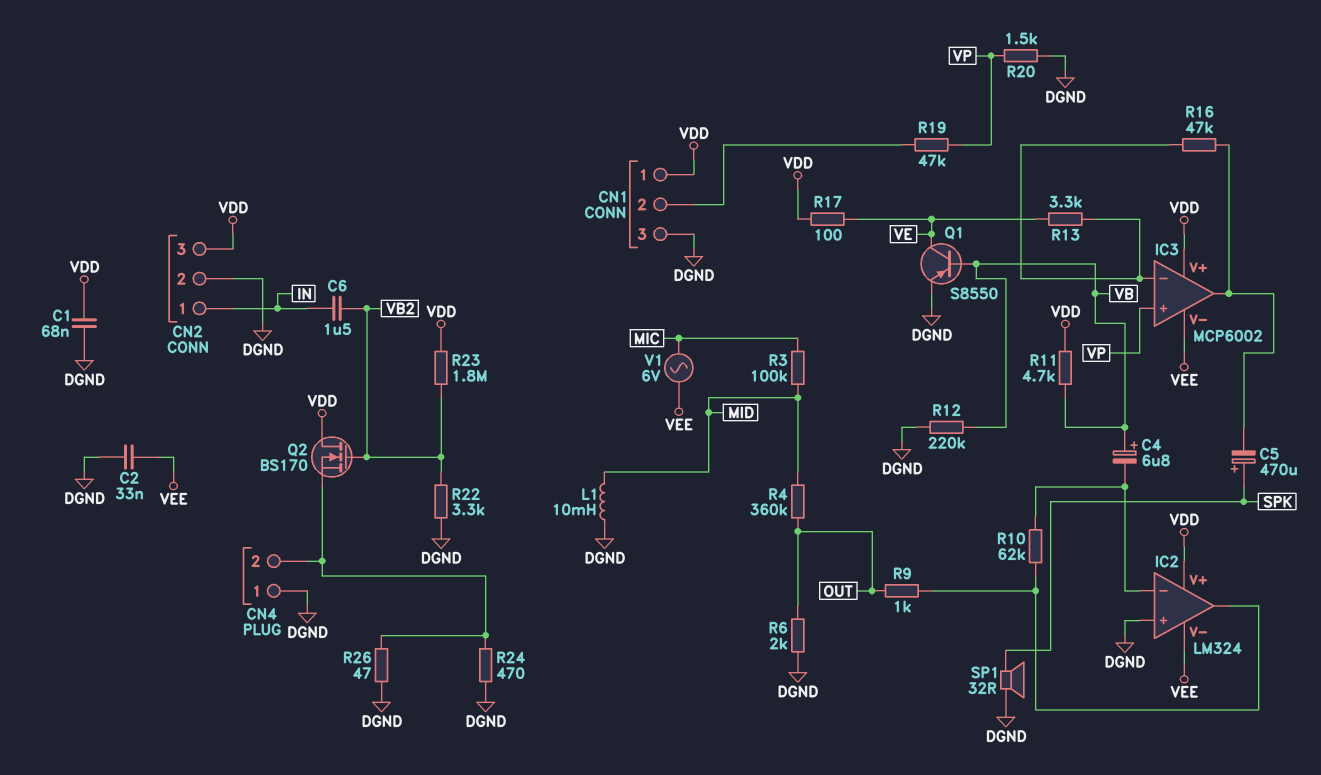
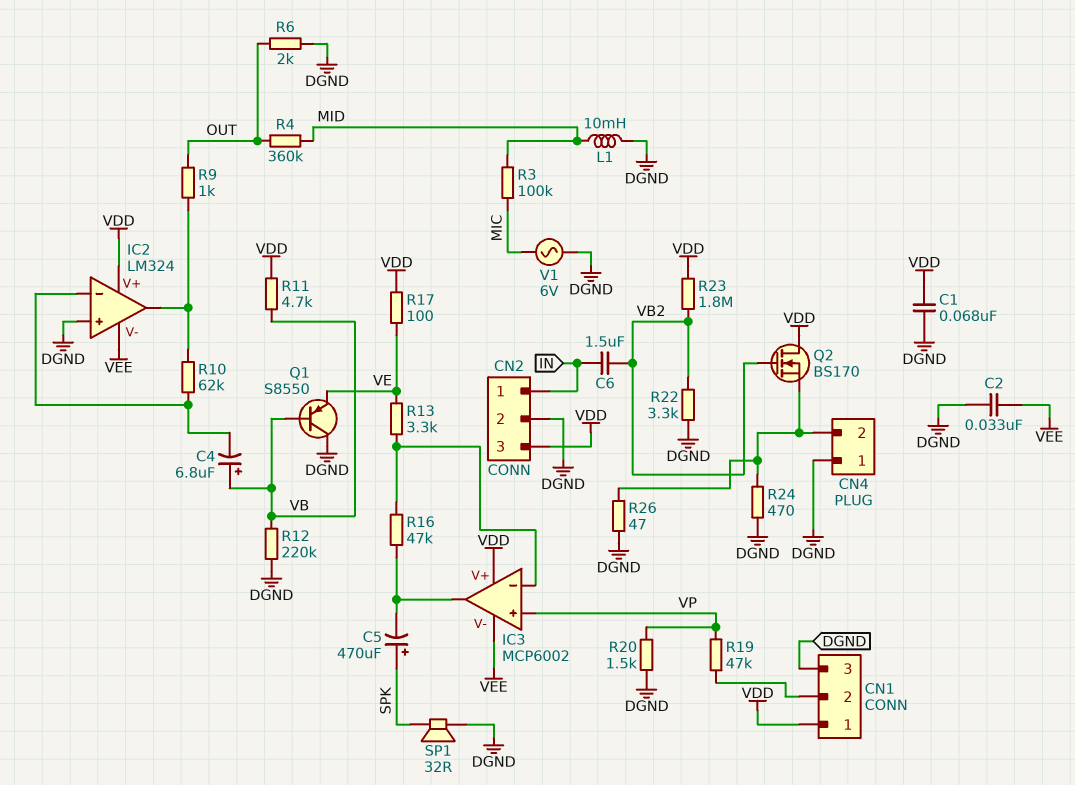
Q1: PNP S8550 (B VB, C VE, E DGND) -> PNP S8550 (B VB, C DGND, E VE)
V1: AC 6V (MIC, VEE) -> AC 6V (DGND, MIC)

